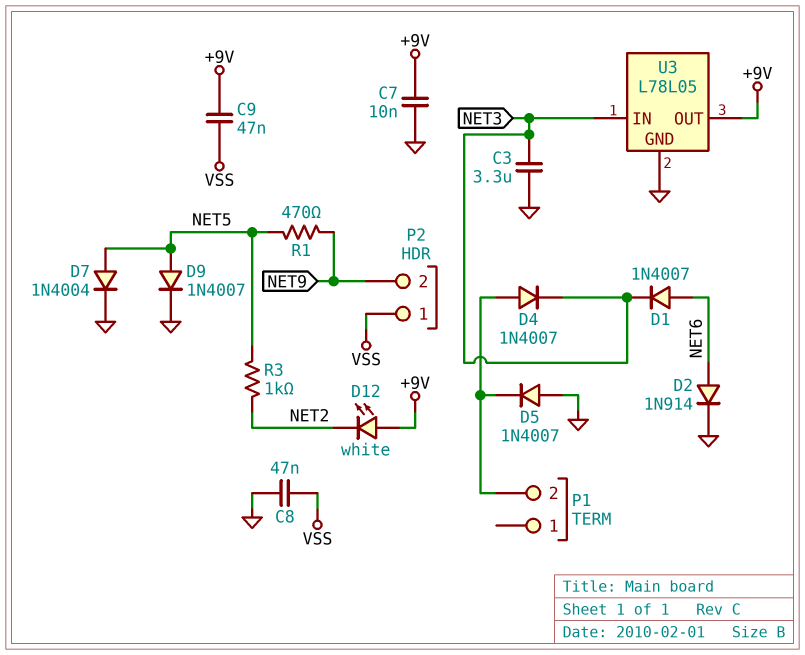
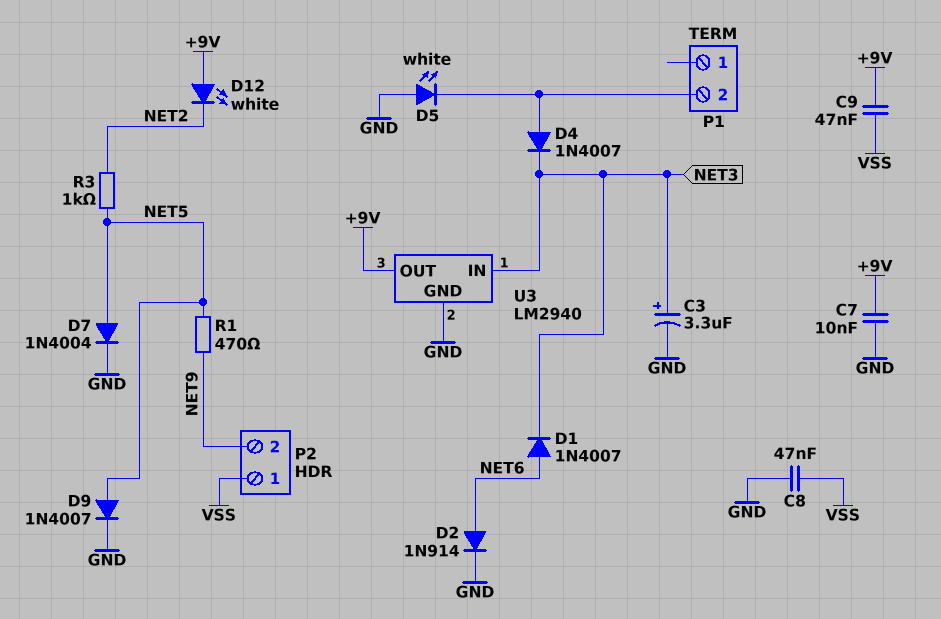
C3: 3.3uF (GND, NET3) -> 3.3uF (plus NET3, minus GND)
D5: diode 1N4007 (A GND, K P1/2) -> LED white (A GND, K P1/2)
U3: L78L05 -> LM2940

